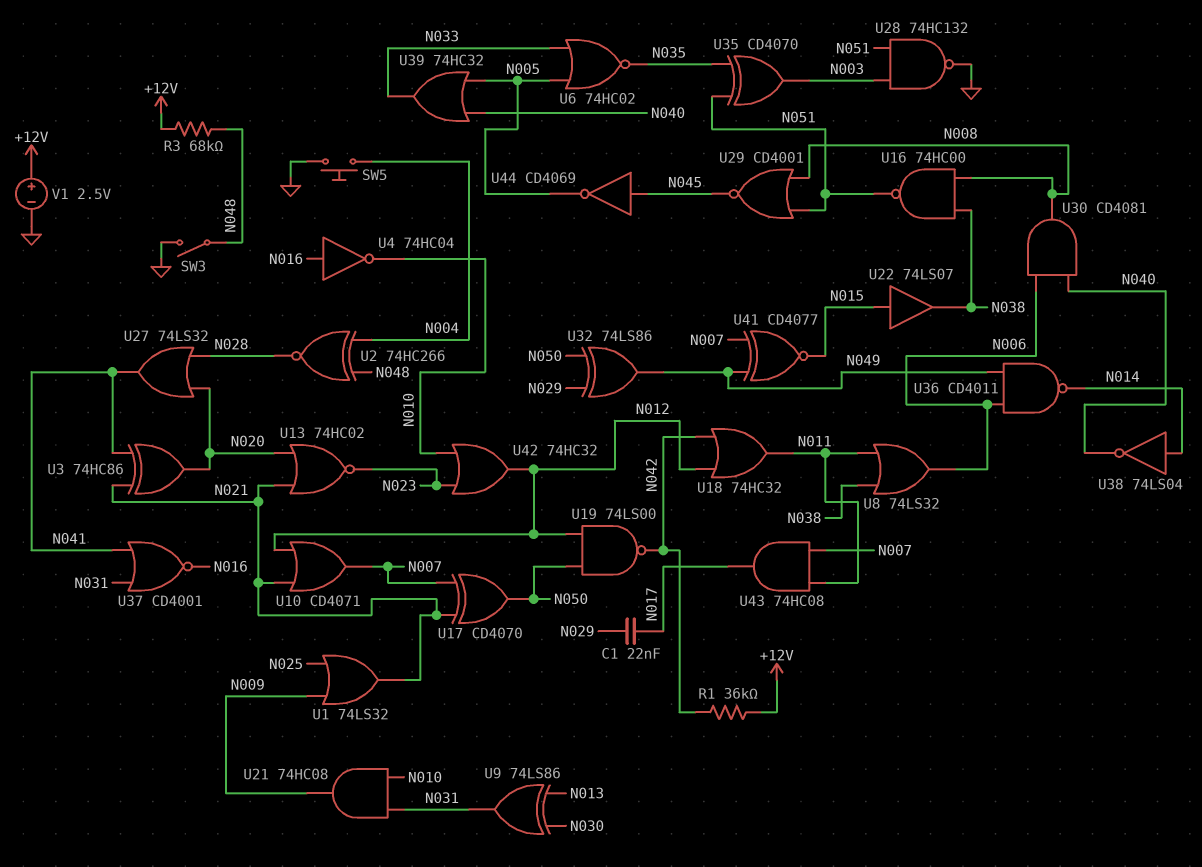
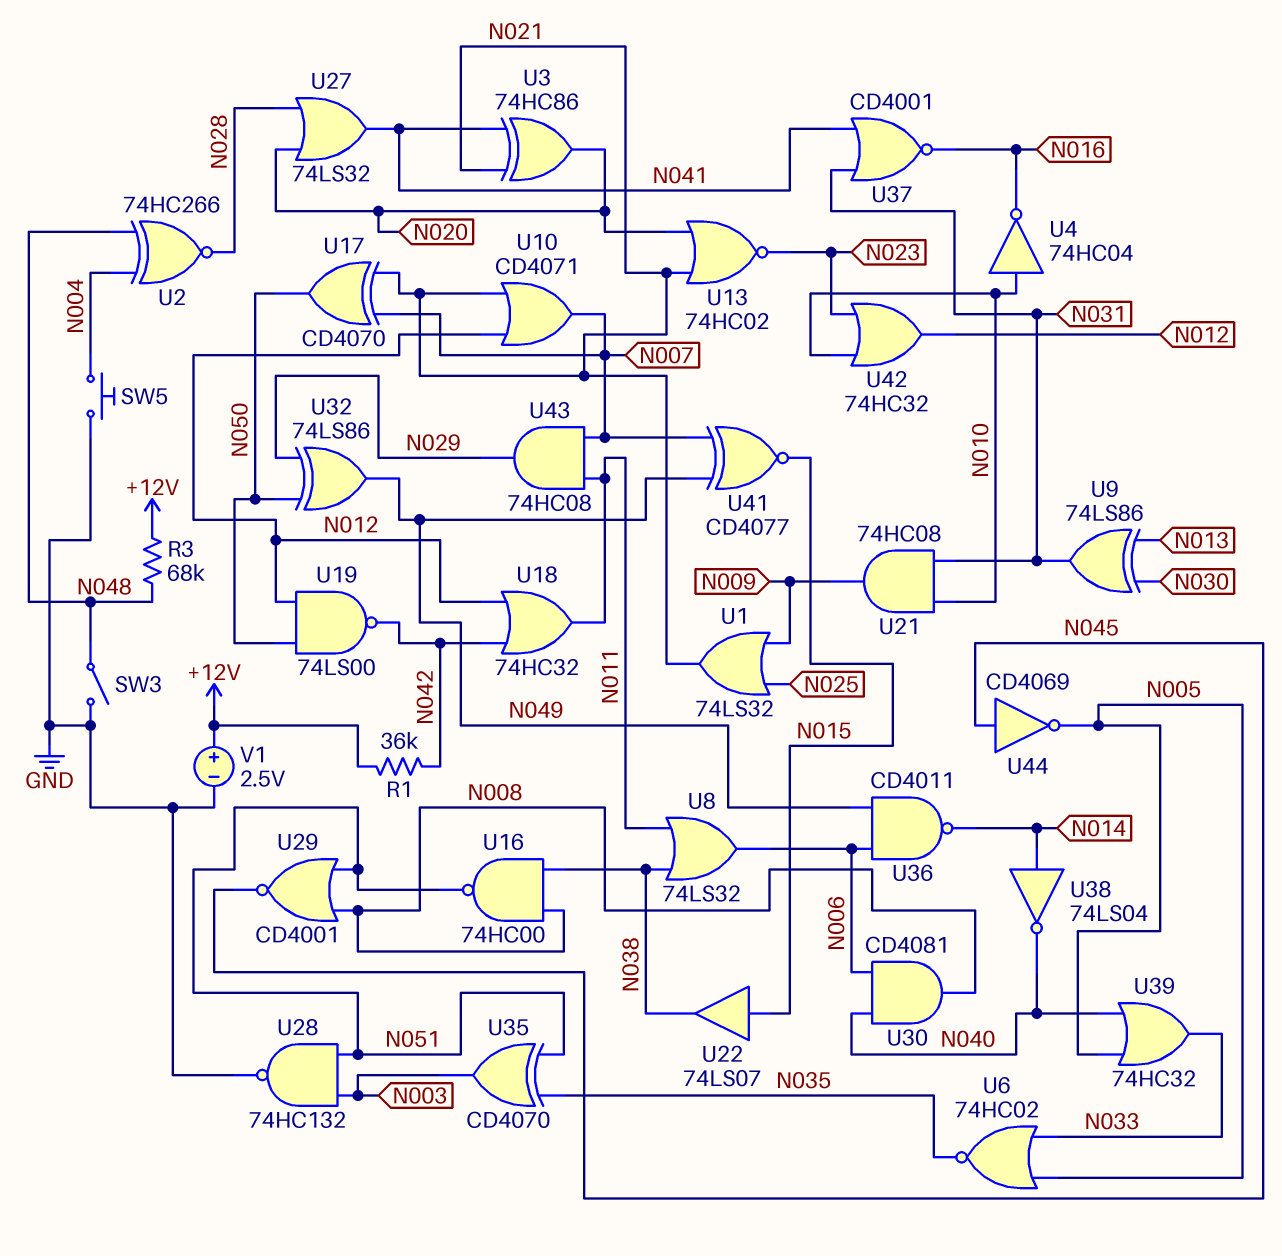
C1: 22nF (N017, N029) -> none
U4: NOT 74HC04 (in N016, out N010) -> NOT 74HC04 (in N010, out N016)
U43: AND 74HC08 (in N007, in N011, out N017) -> AND 74HC08 (in N007, in N011, out N029)

